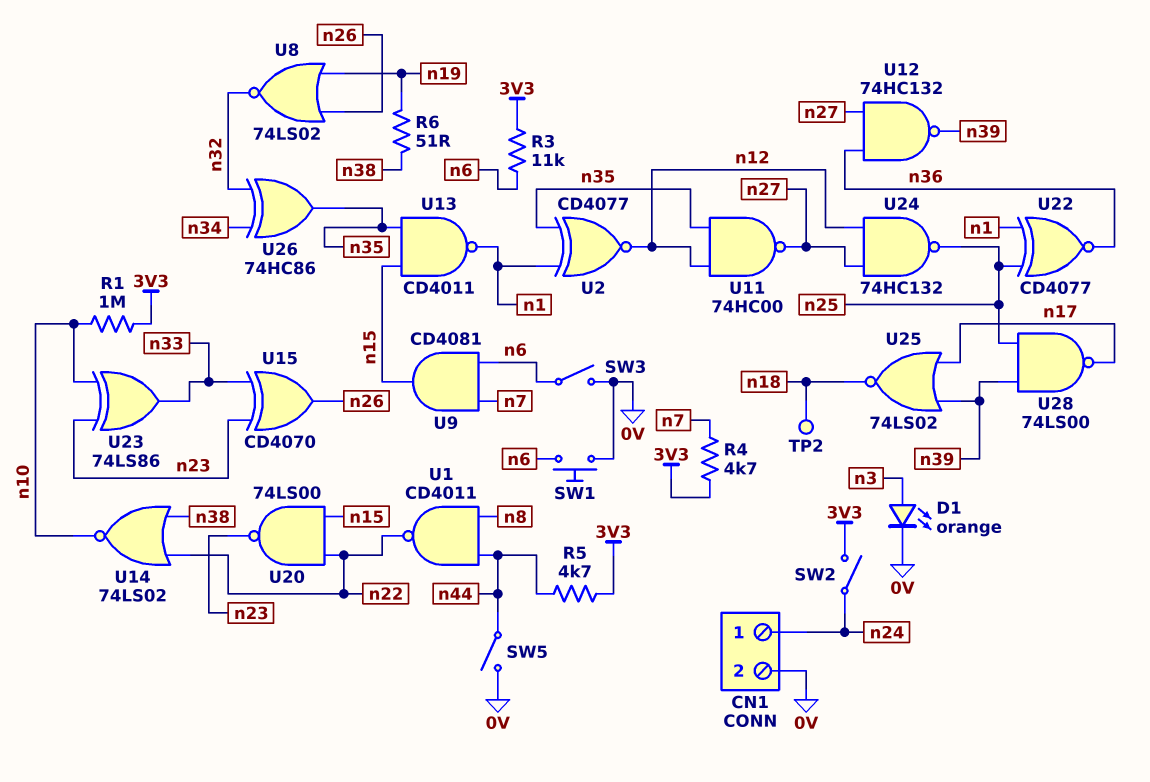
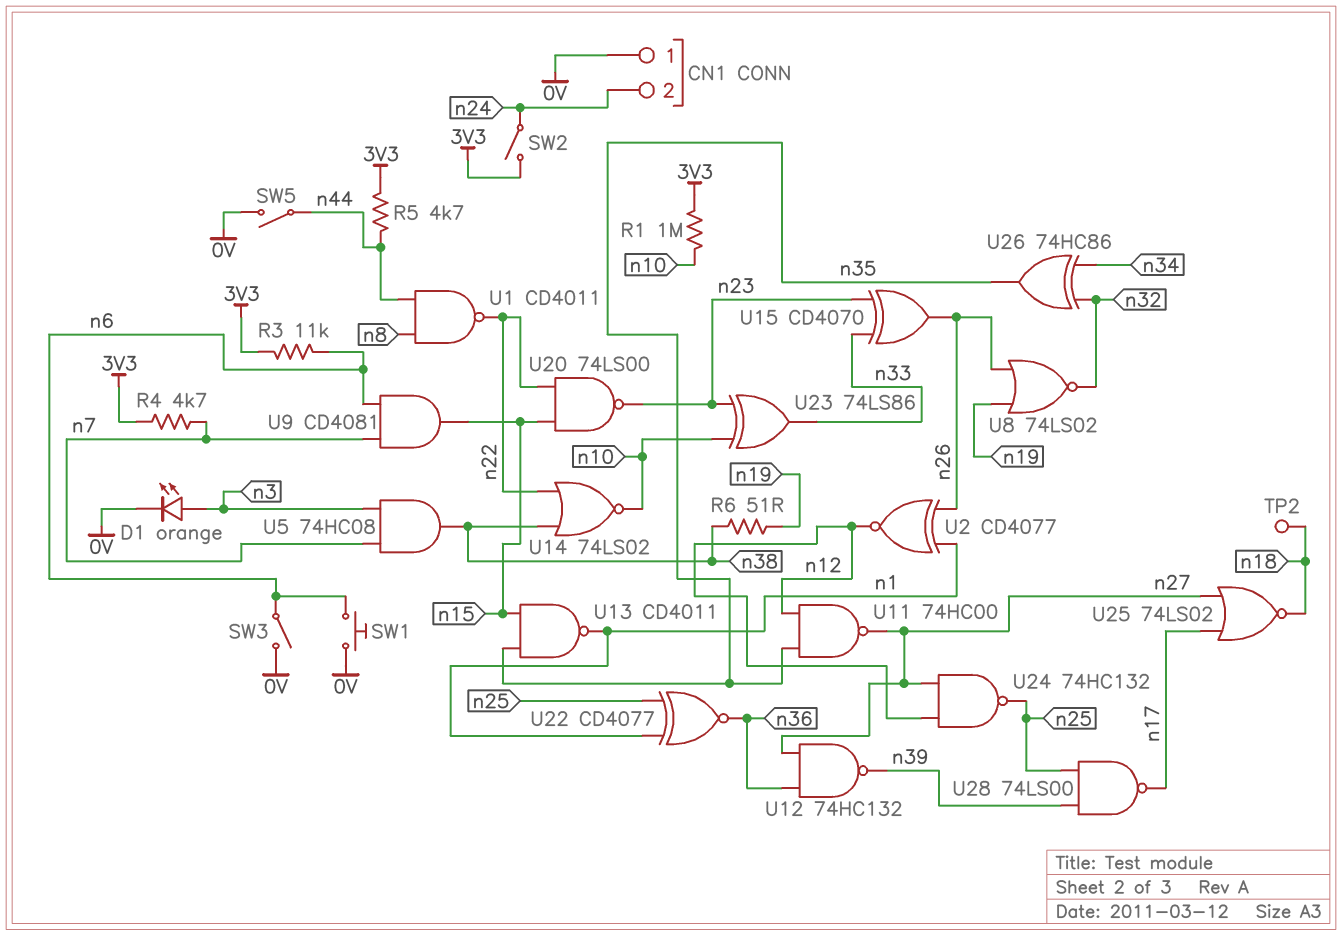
CN1 pin 1: n24 -> 0V
CN1 pin 2: 0V -> n24
U2: XNOR CD4077 (in n1, in n35, out n12) -> XNOR CD4077 (in n1, in n26, out n12)
U5: none -> AND 74HC08 (in n3, in n7, out n38)
U25: NOR 74LS02 (in n17, in n39, out n18) -> NOR 74LS02 (in n17, in n27, out n18)

